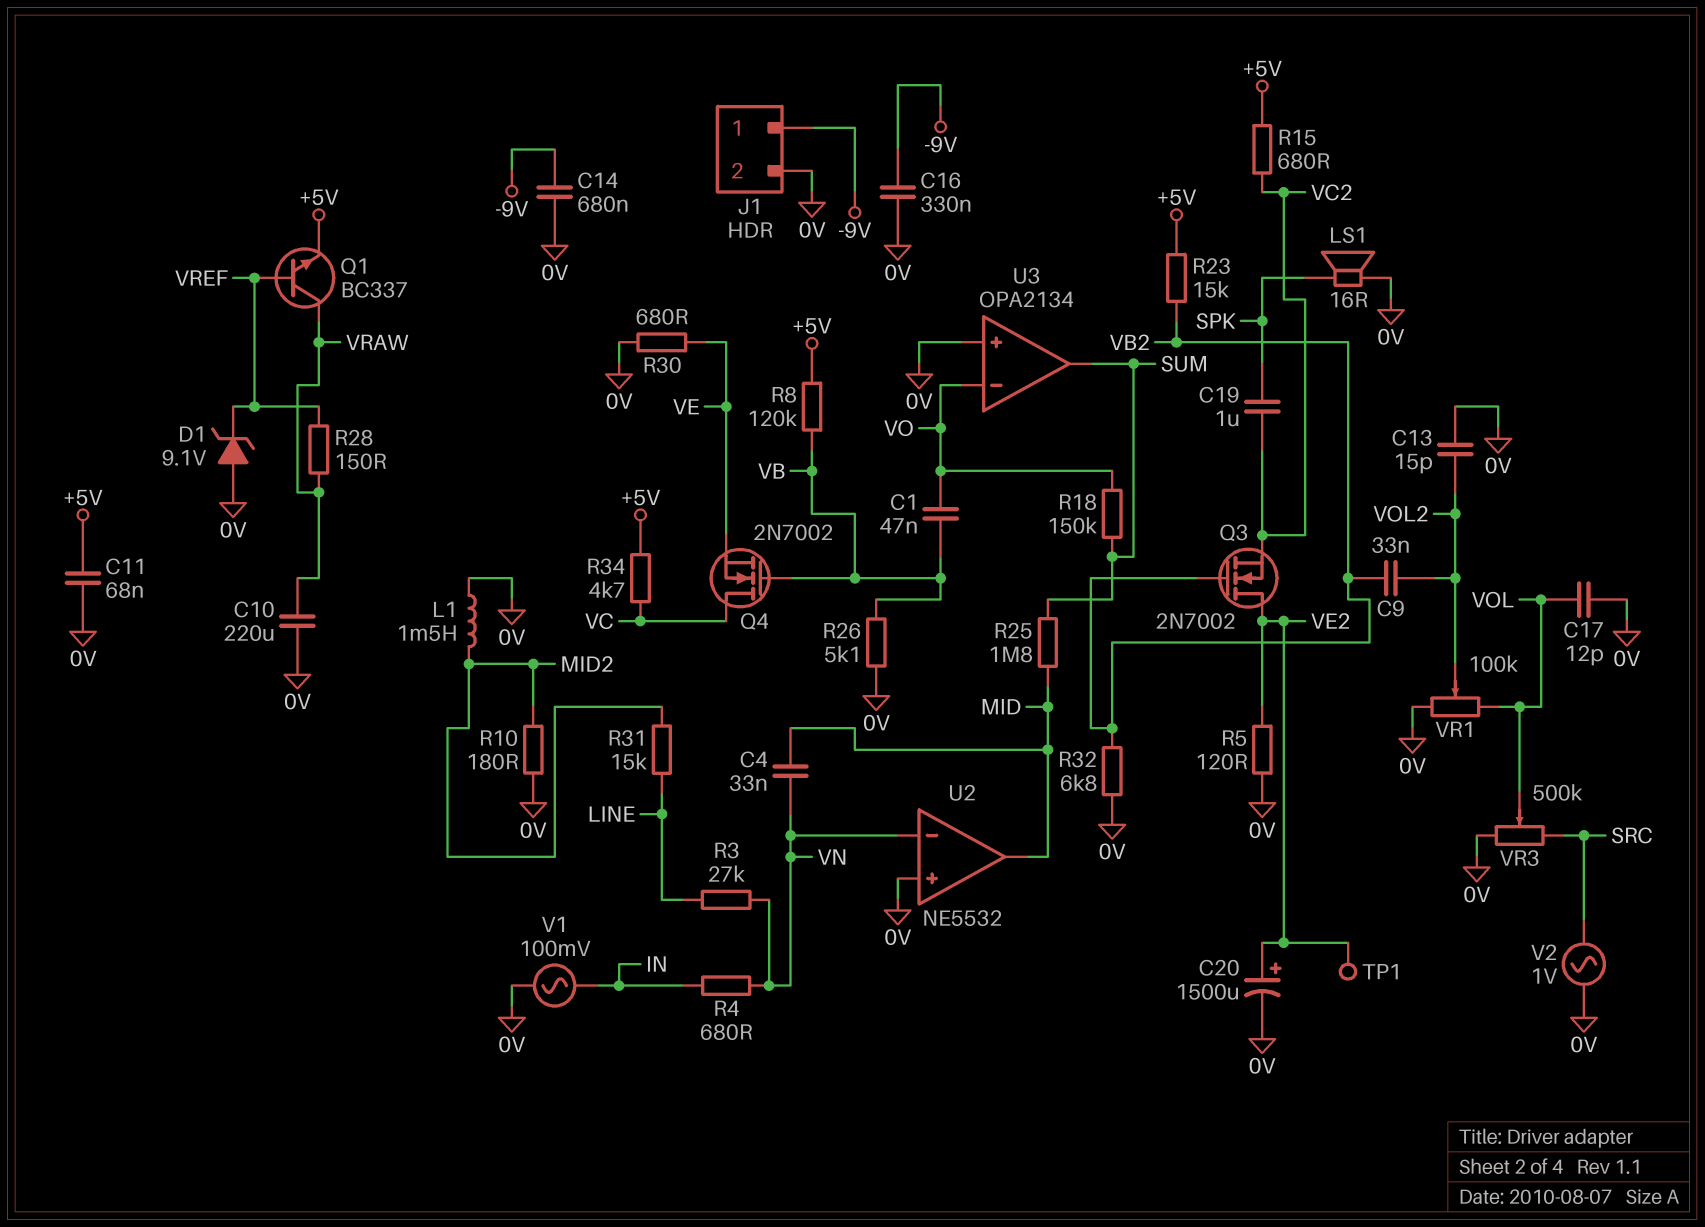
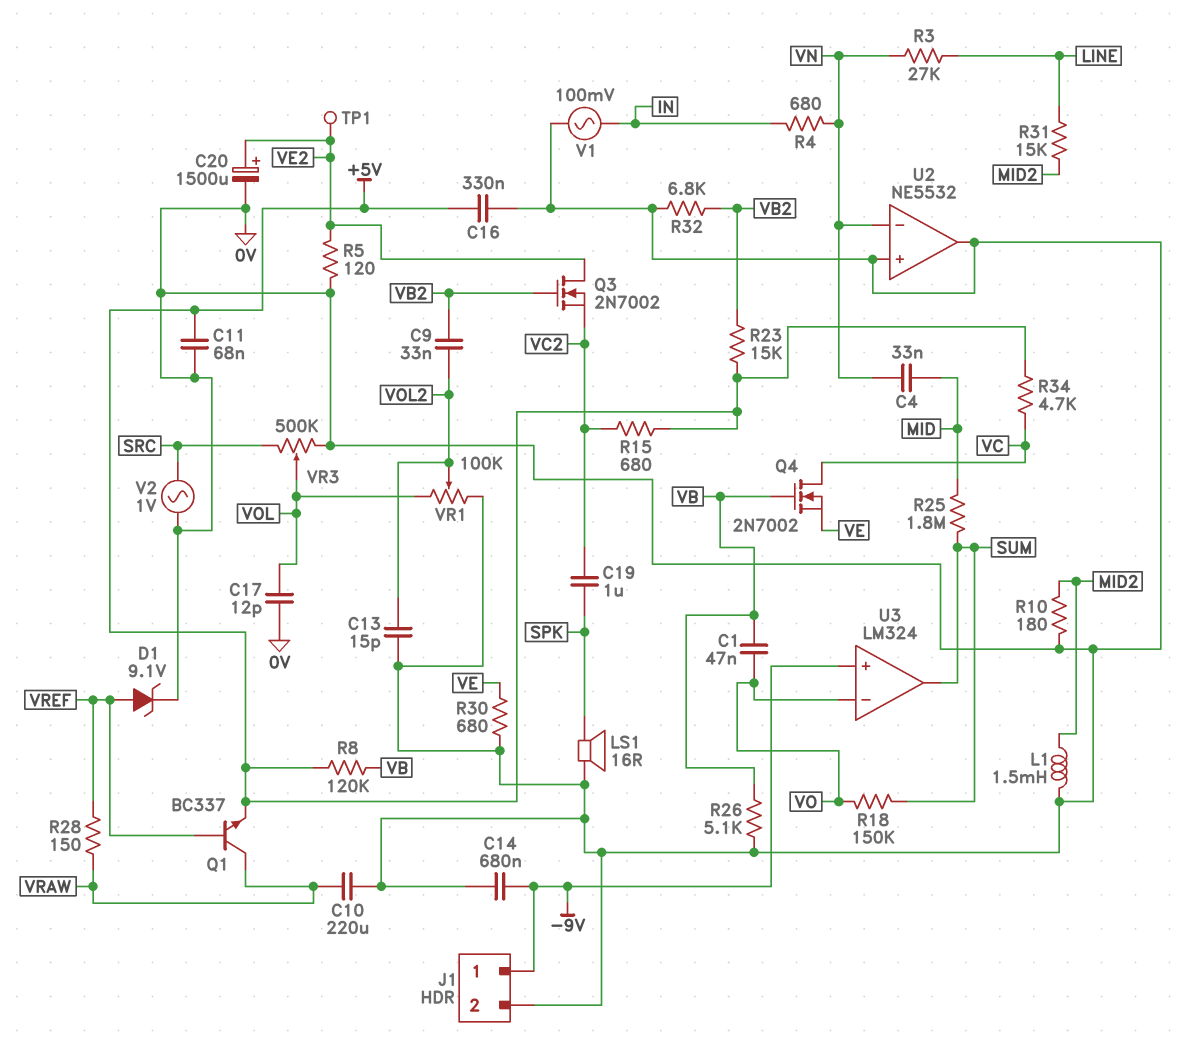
C16: 330nF (-9V, 0V) -> 330nF (+5V, 0V)
D1: zener 9.1V (A 0V, K VREF) -> zener 9.1V (A VREF, K 0V)
U2 pin out: MID -> 0V
U3: OPA2134 -> LM324
U3 pin in+: 0V -> -9V

